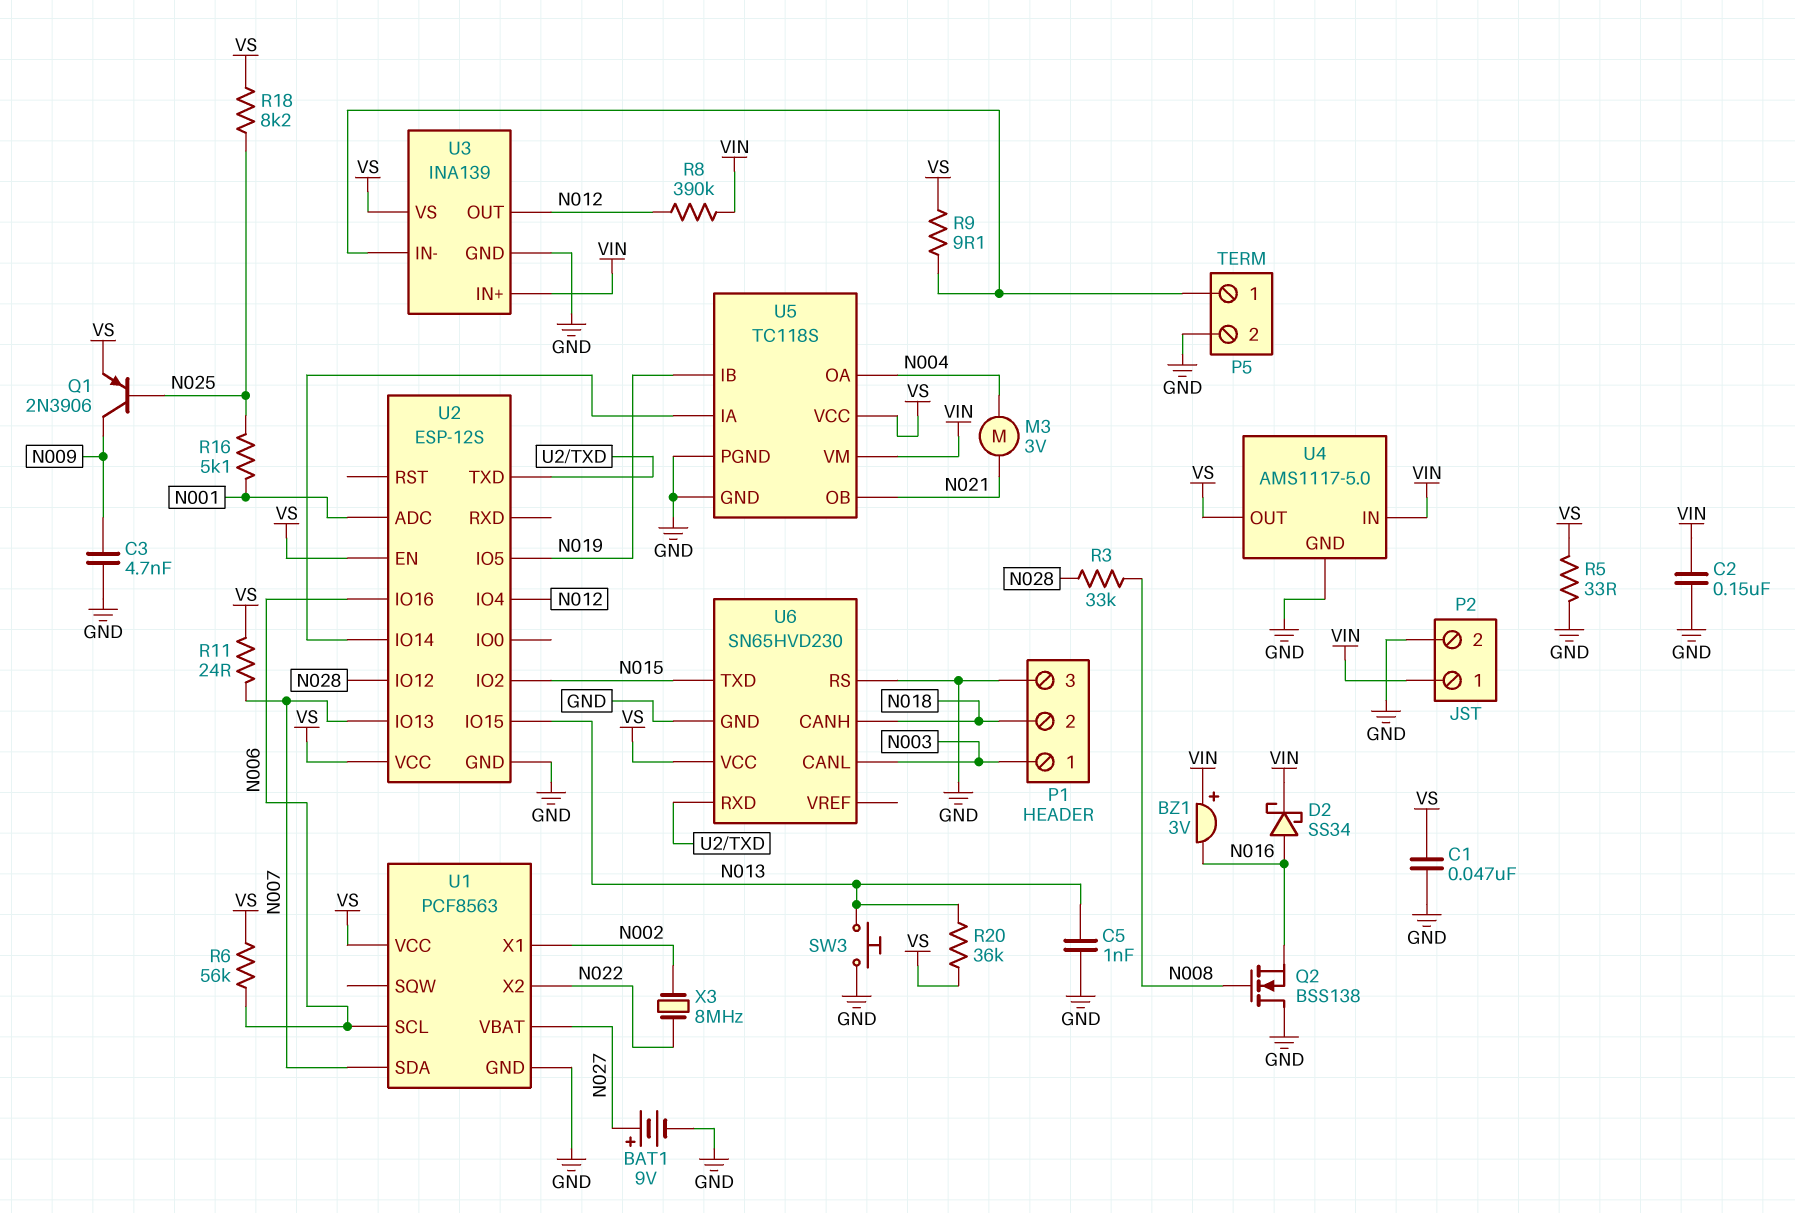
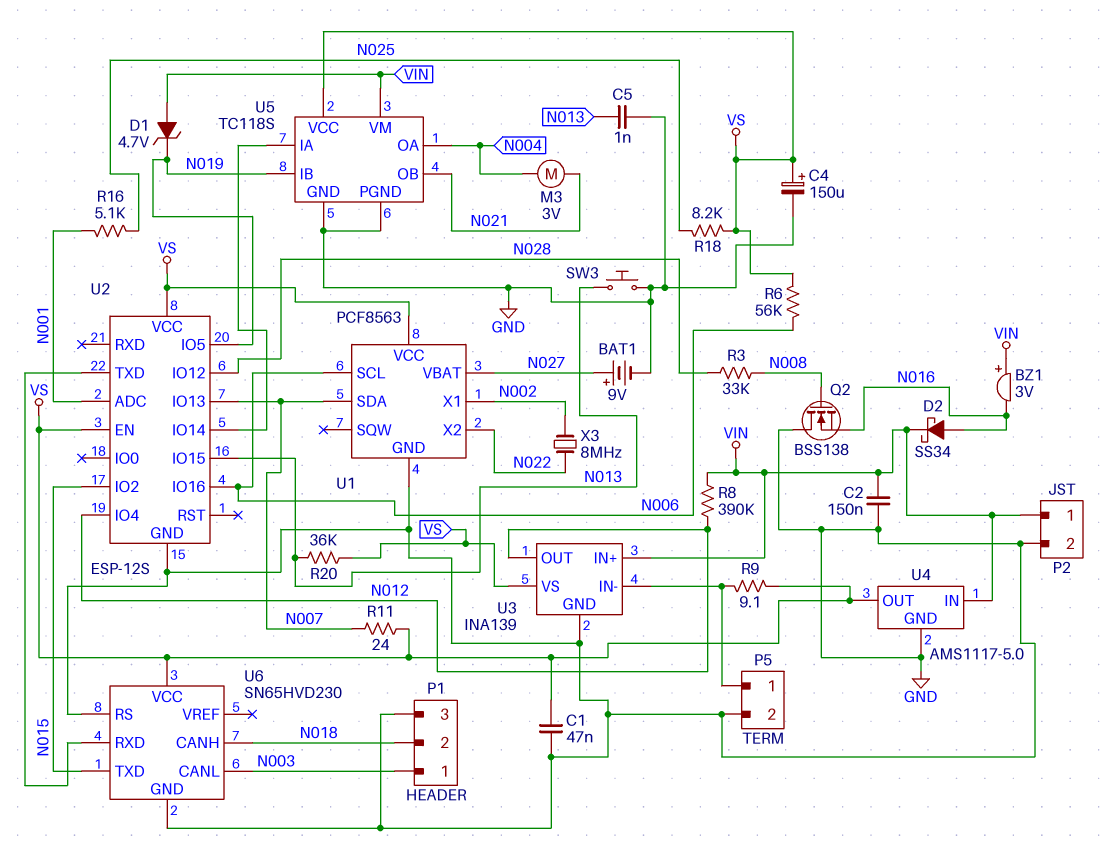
C3: 4.7nF (GND, N009) -> none
C4: none -> 150uF (plus VS, minus GND)
D1: none -> zener 4.7V (A VIN, K N019)
Q1: PNP 2N3906 (B N025, C N009, E VS) -> none
R5: 33 (GND, VS) -> none

